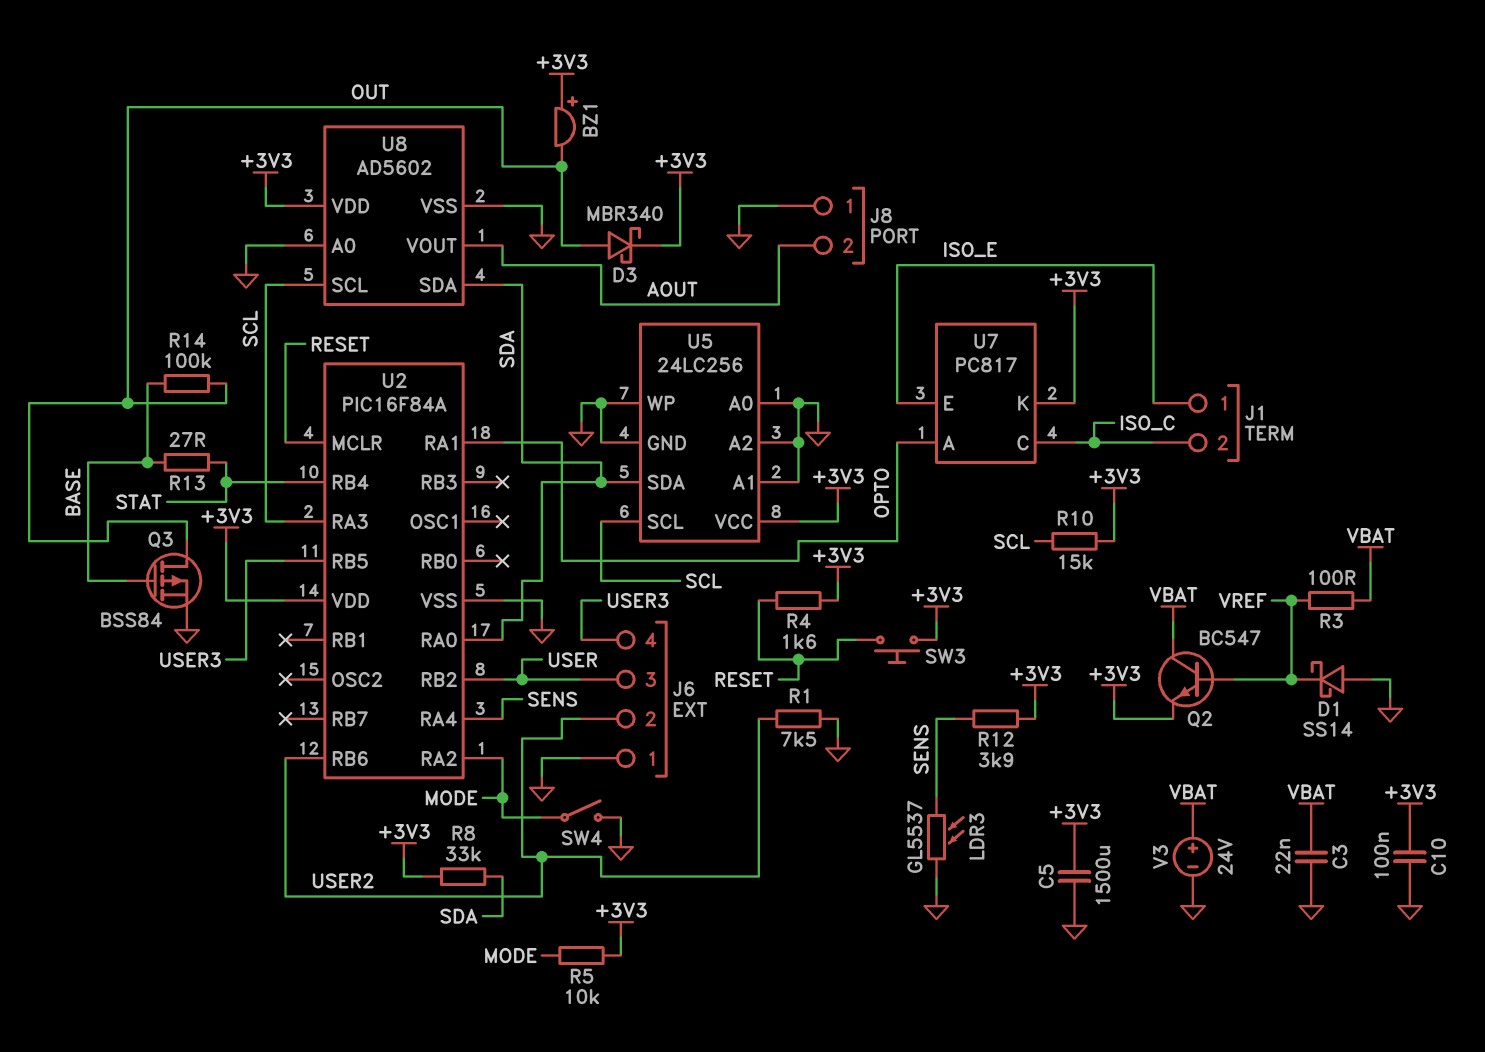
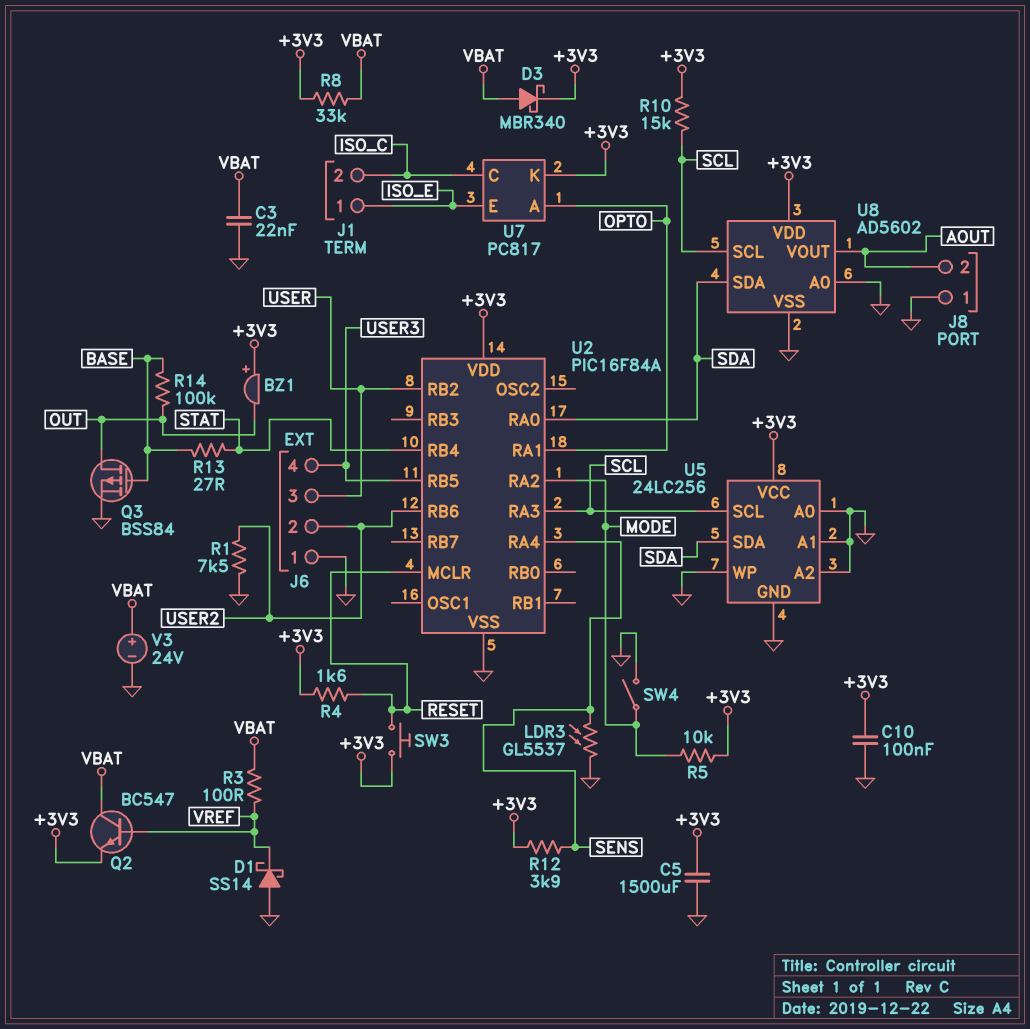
D3: schottky MBR340 (A OUT, K +3V3) -> schottky MBR340 (A VBAT, K +3V3)
R8: 33k (+3V3, SDA) -> 33k (+3V3, VBAT)

